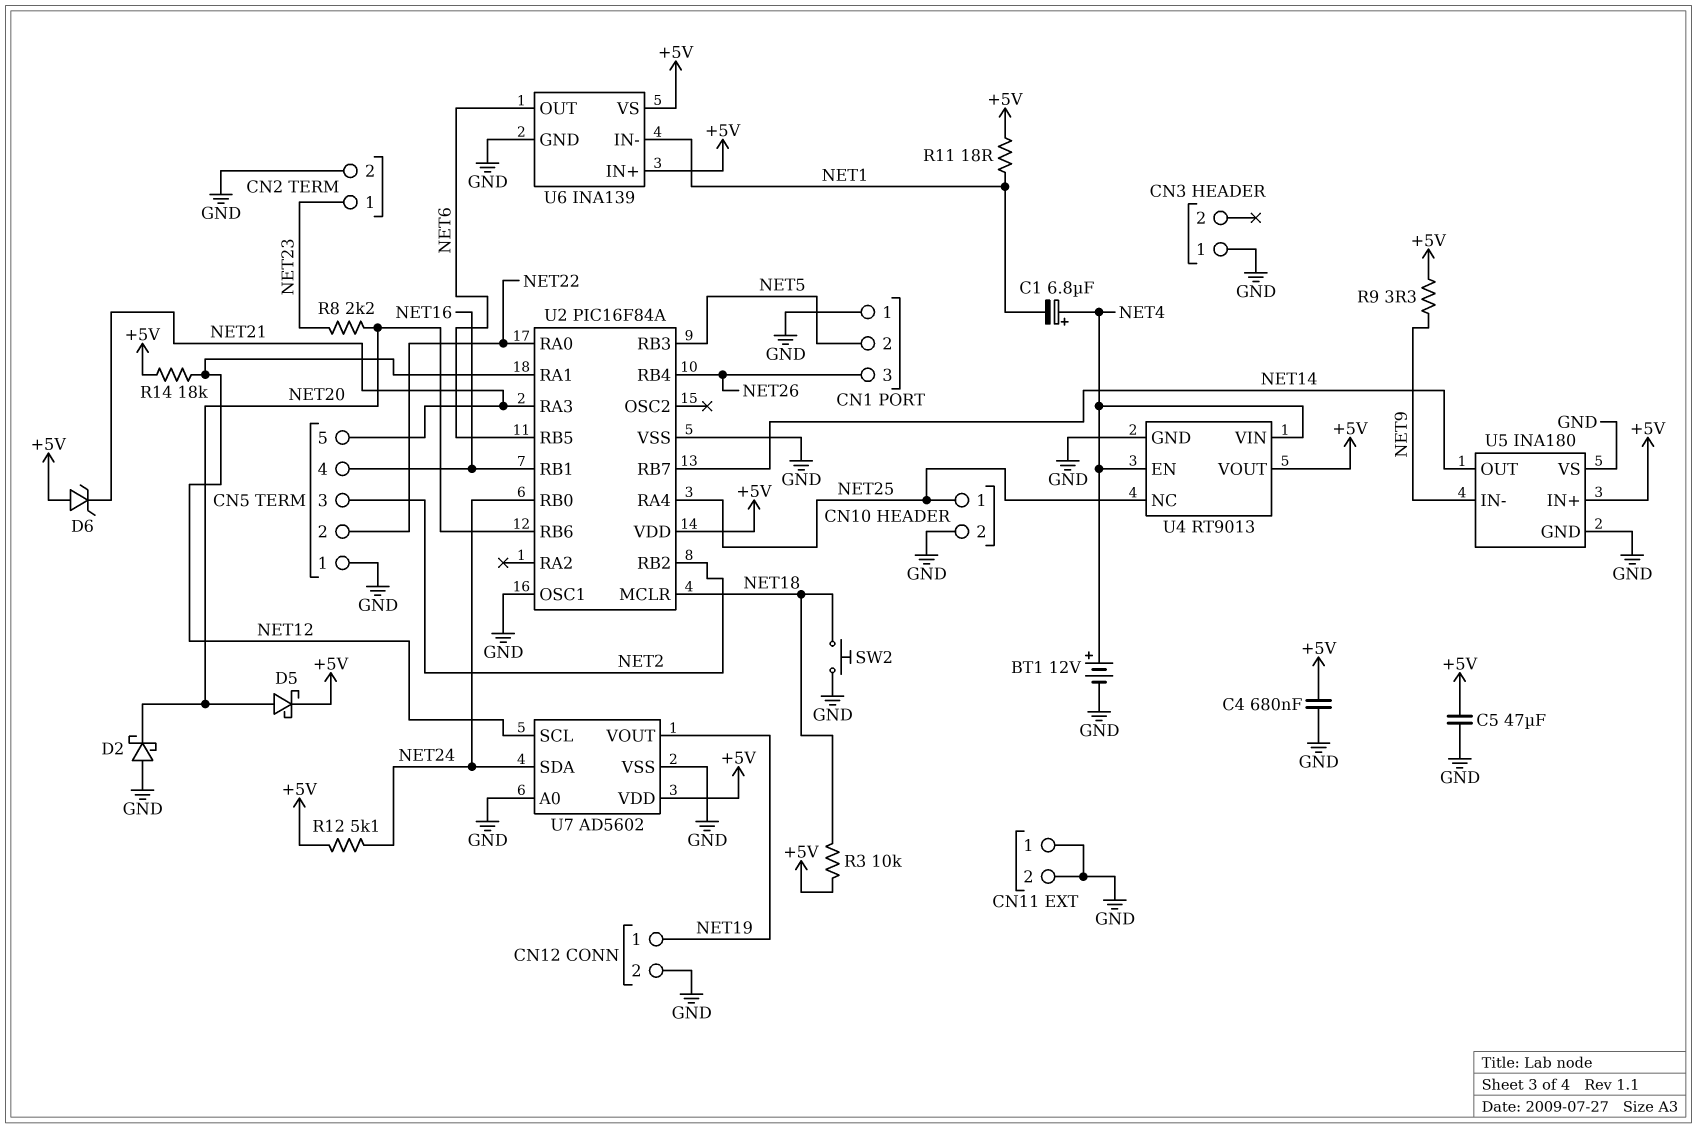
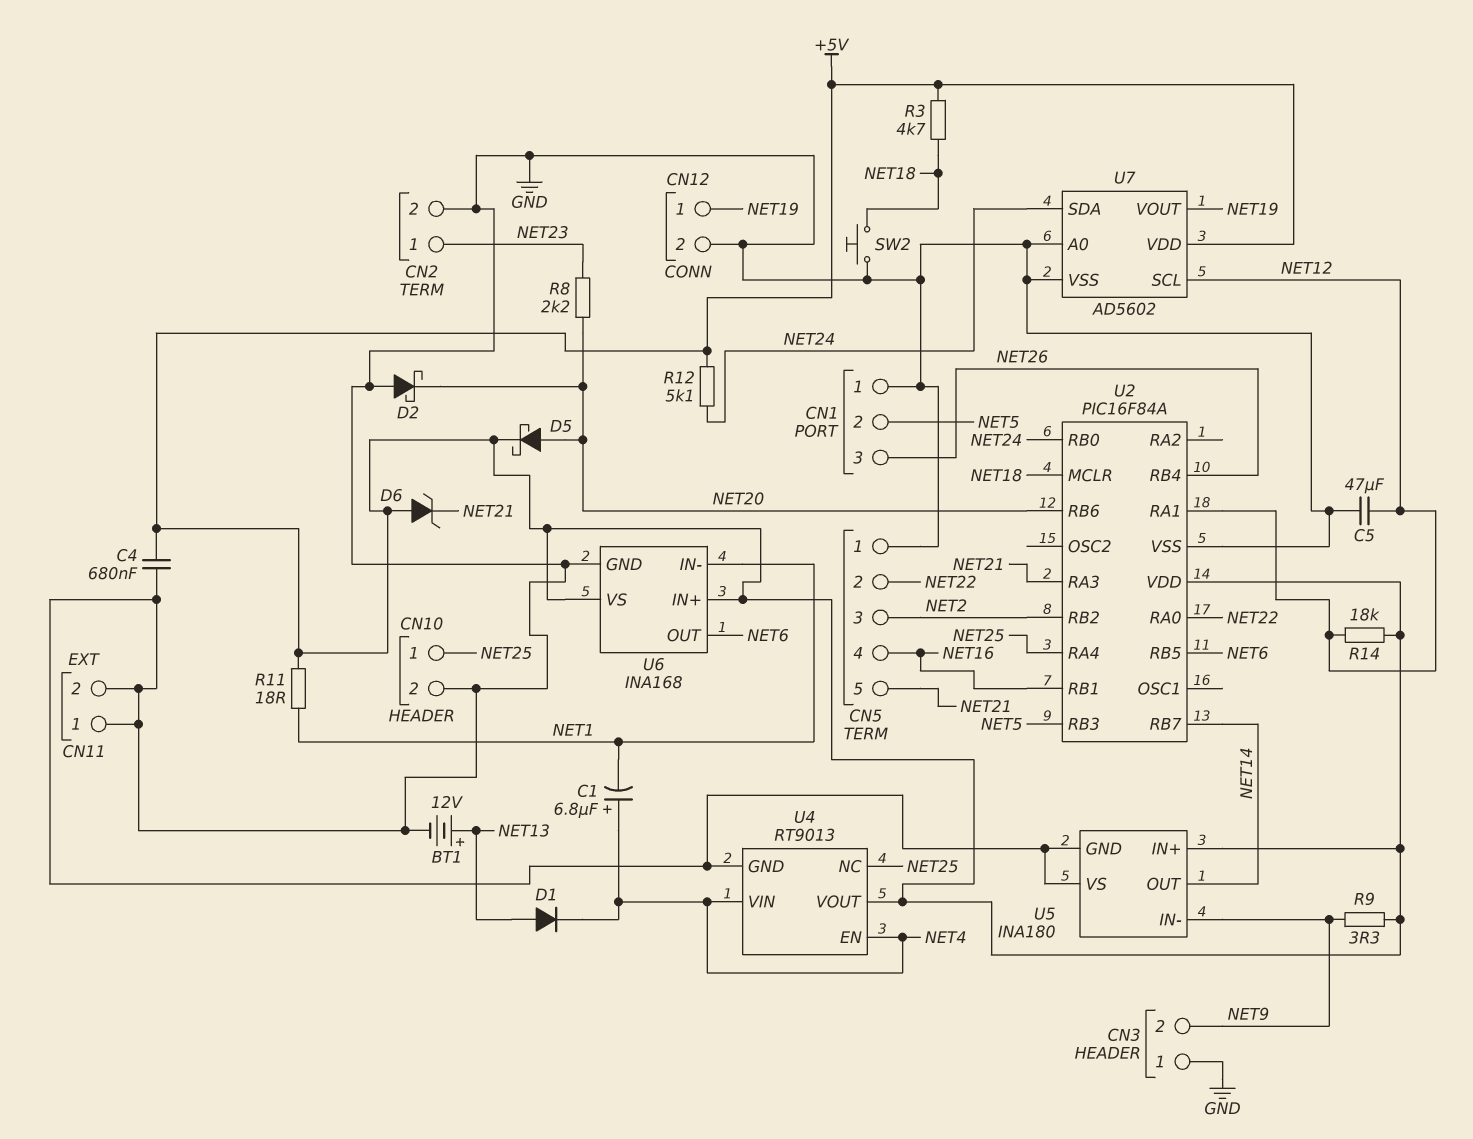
BT1: 12V (plus NET4, minus GND) -> 12V (plus NET13, minus GND)
C5: 47uF (+5V, GND) -> 47uF (GND, NET12)
CN3 pin 2: none -> NET9
D1: none -> diode (A NET13, K NET4)
R3: 10k (+5V, NET18) -> 4.7k (+5V, NET18)
U2 pin OSC1: GND -> none
U6: INA139 -> INA168

